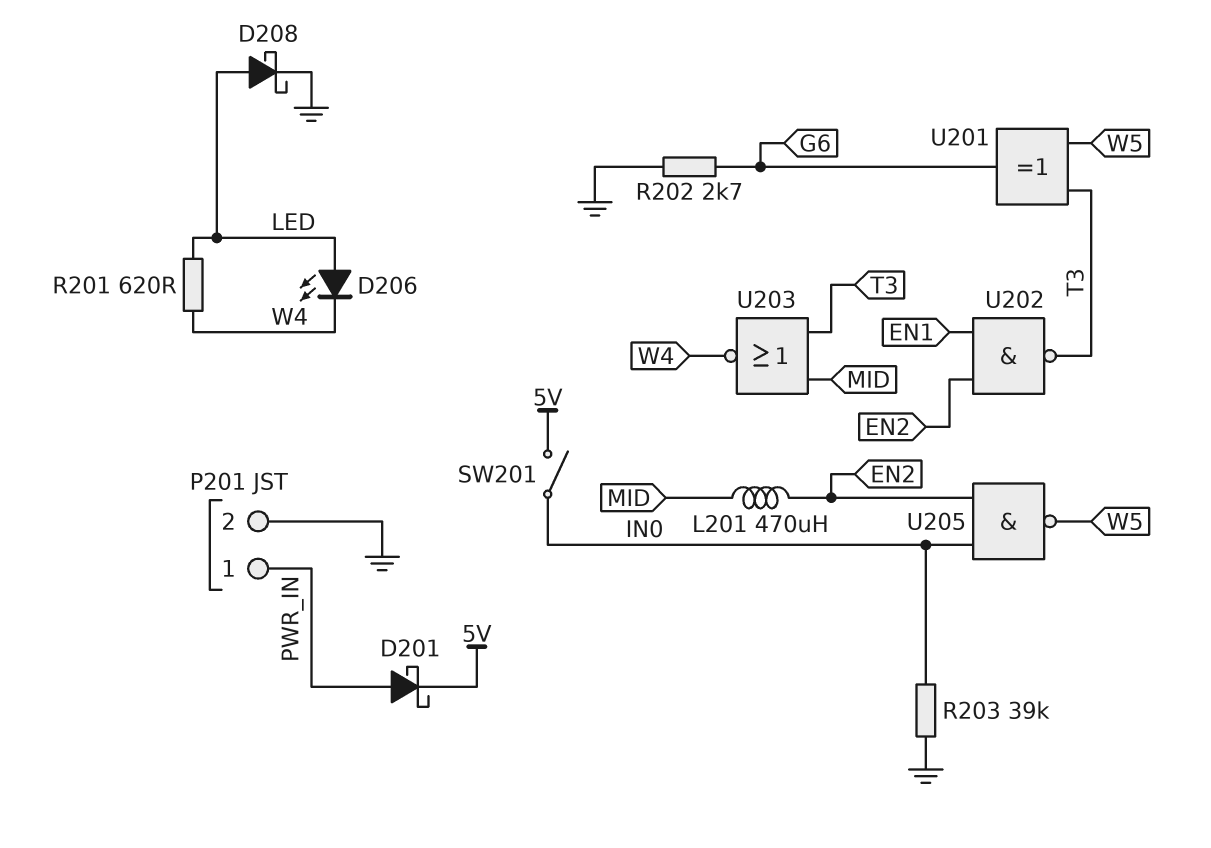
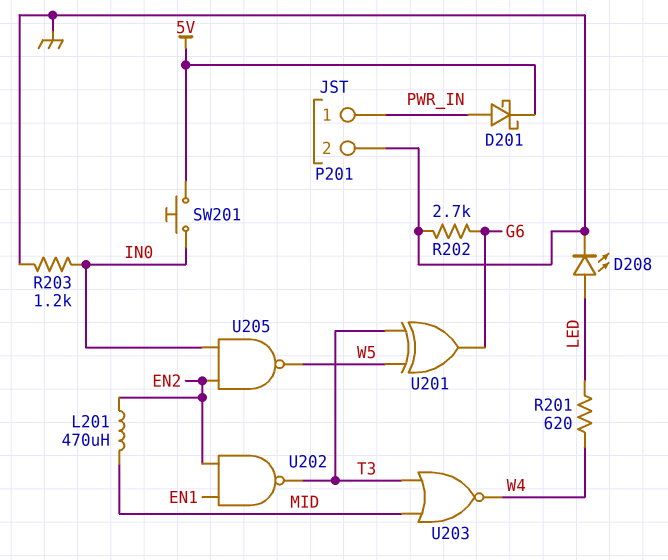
D206: LED (A LED, K W4) -> none
D208: schottky (A LED, K GND) -> LED (A LED, K GND)
R203: 39k (GND, IN0) -> 1.2k (GND, IN0)
SW201: switch (5V, IN0) -> button (5V, IN0)

